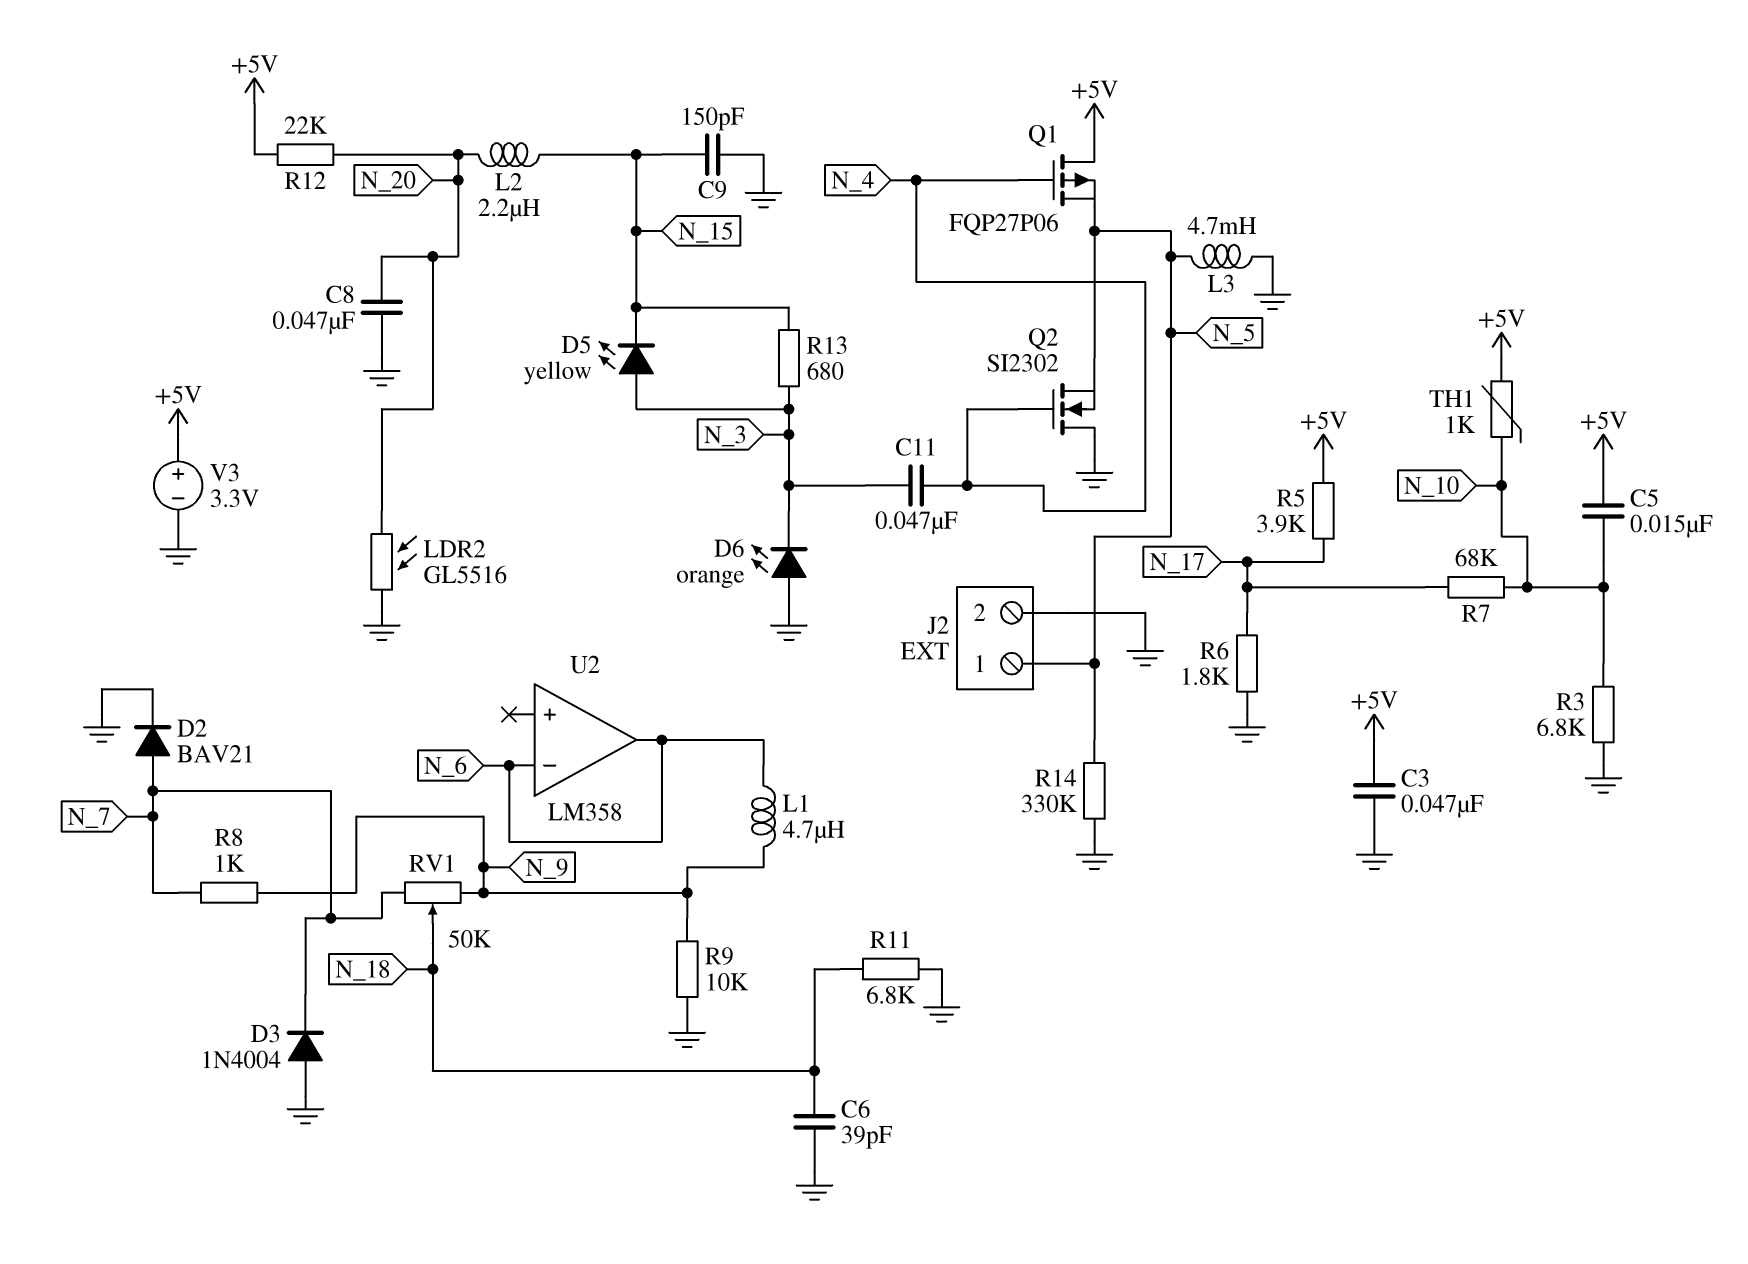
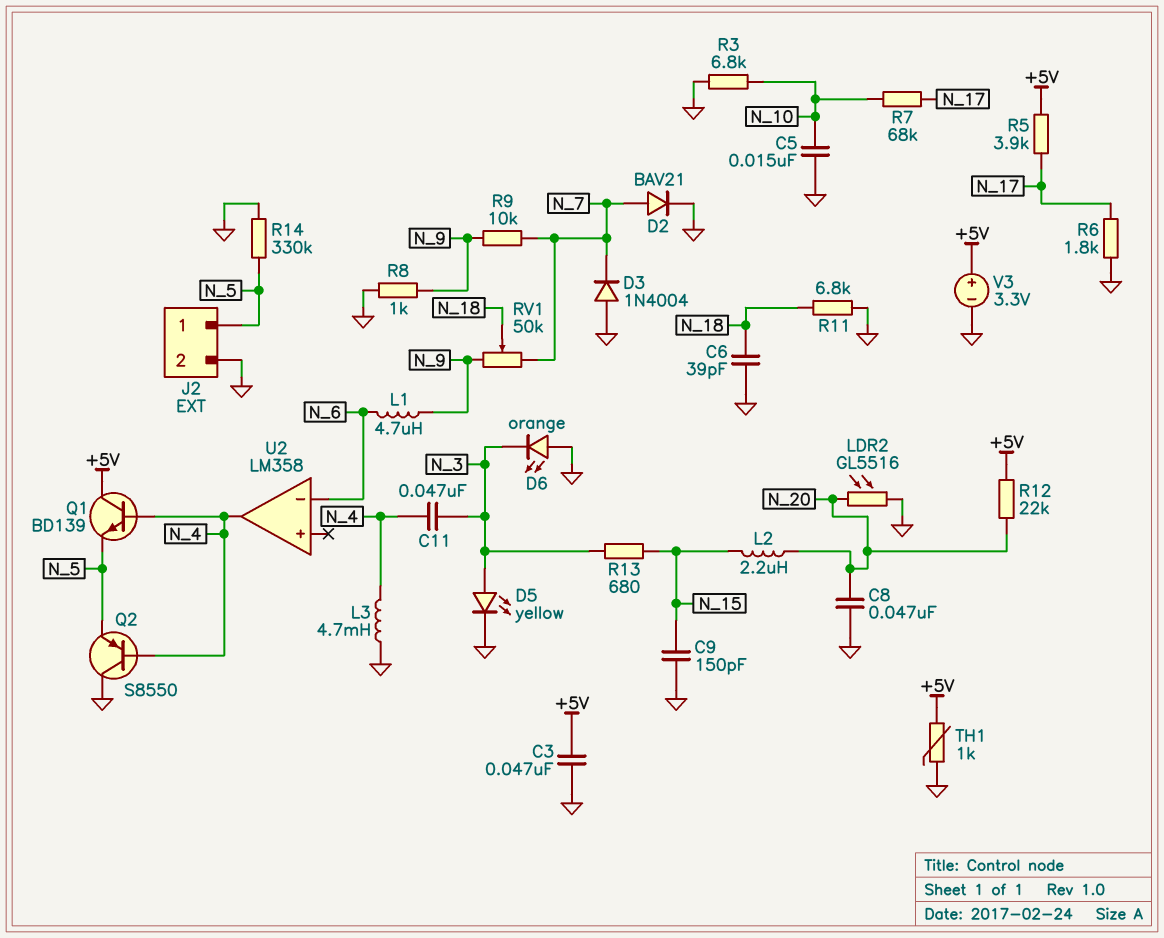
C5: 15nF (+5V, N_10) -> 15nF (GND, N_10)
D5: LED yellow (A N_3, K N_15) -> LED yellow (A N_3, K GND)
L3: 4.7mH (GND, N_5) -> 4.7mH (GND, N_4)
Q1: PMOS FQP27P06 (G N_4, D +5V, S N_5) -> NPN BD139 (B N_4, C +5V, E N_5)
Q2: NMOS SI2302 (G N_4, D GND, S N_5) -> PNP S8550 (B N_4, C GND, E N_5)
R8: 1k (N_7, N_9) -> 1k (GND, N_9)
R9: 10k (GND, N_9) -> 10k (N_7, N_9)
TH1: 1k (+5V, N_10) -> 1k (+5V, GND)
U2 pin out: N_6 -> N_4

